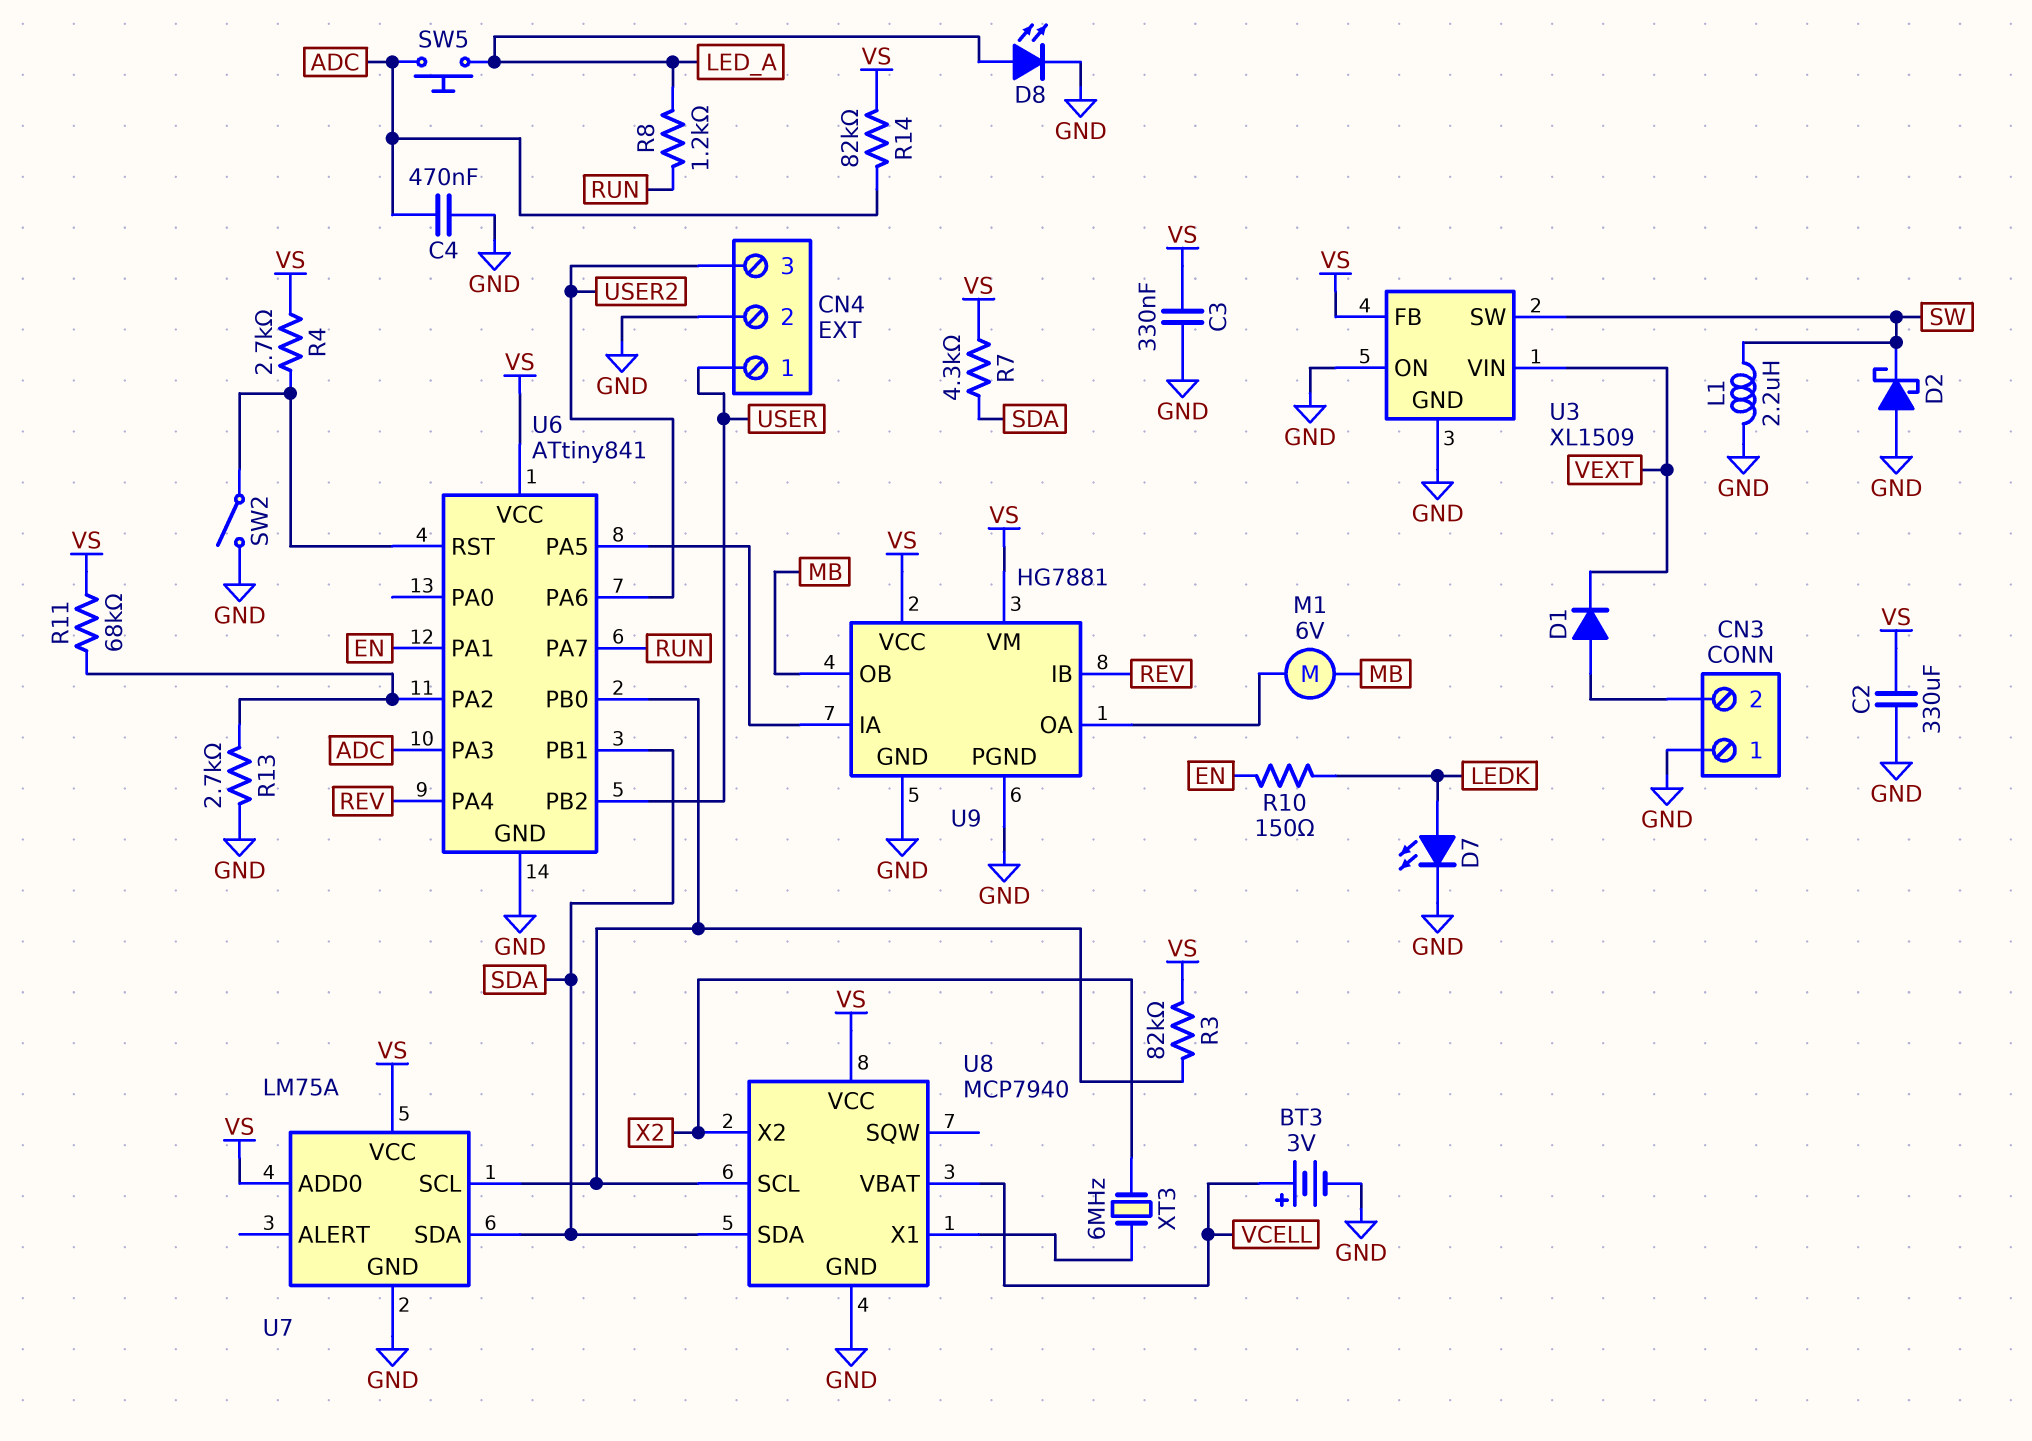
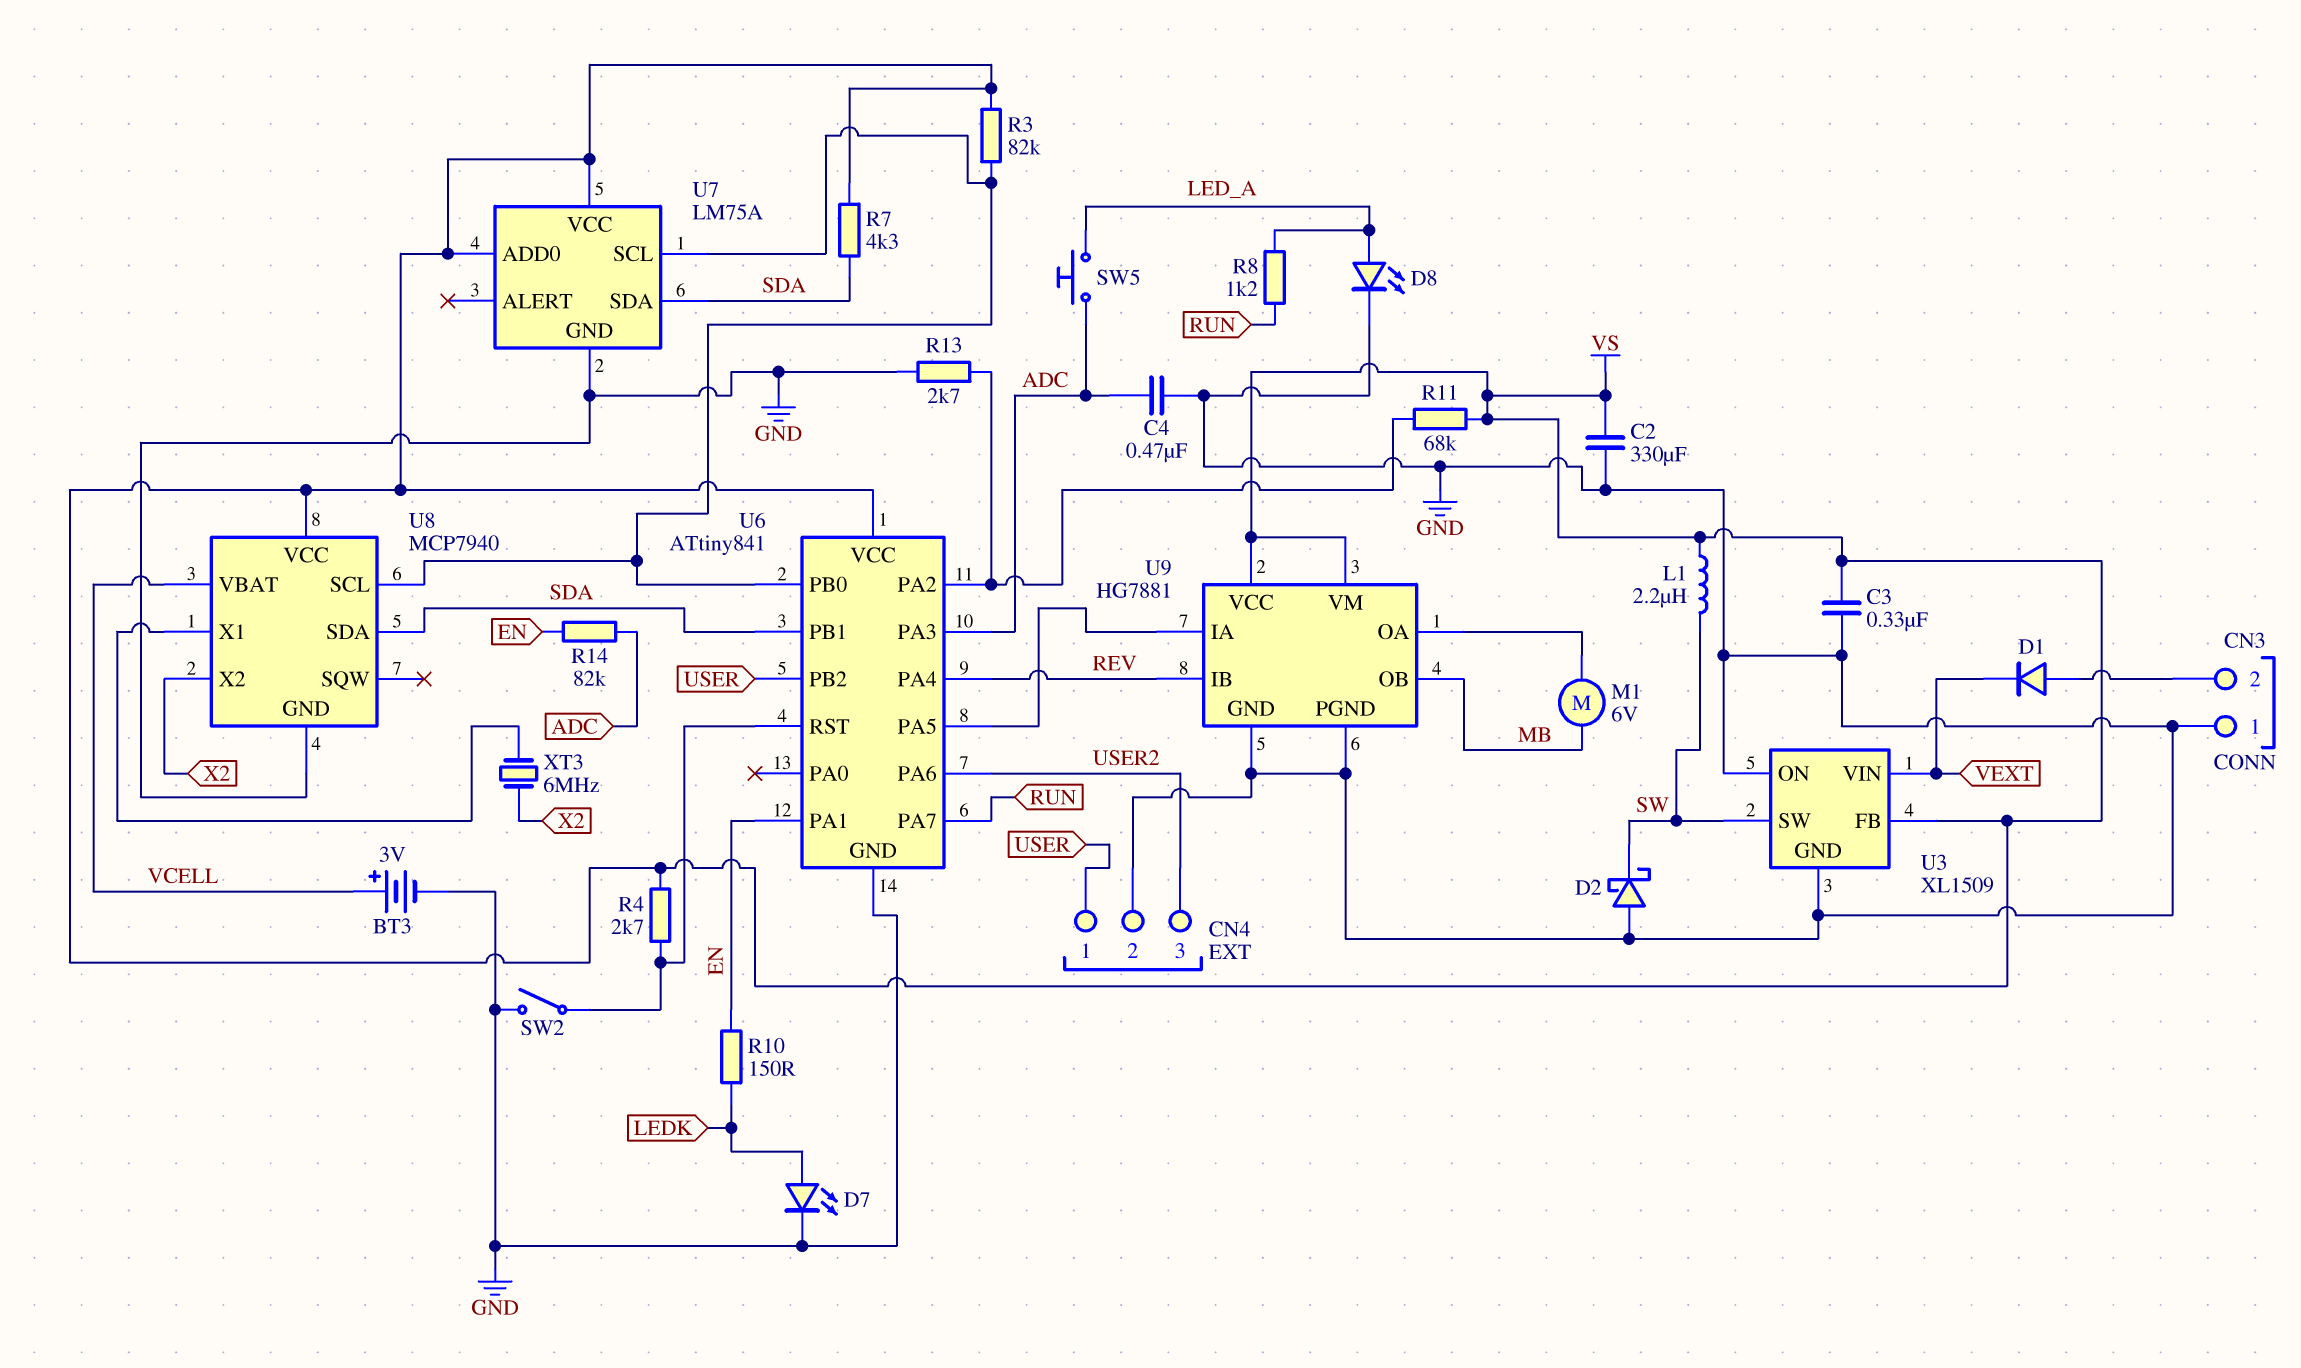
L1: 2.2uH (GND, SW) -> 2.2uH (SW, VS)
R14: 82k (ADC, VS) -> 82k (ADC, EN)

